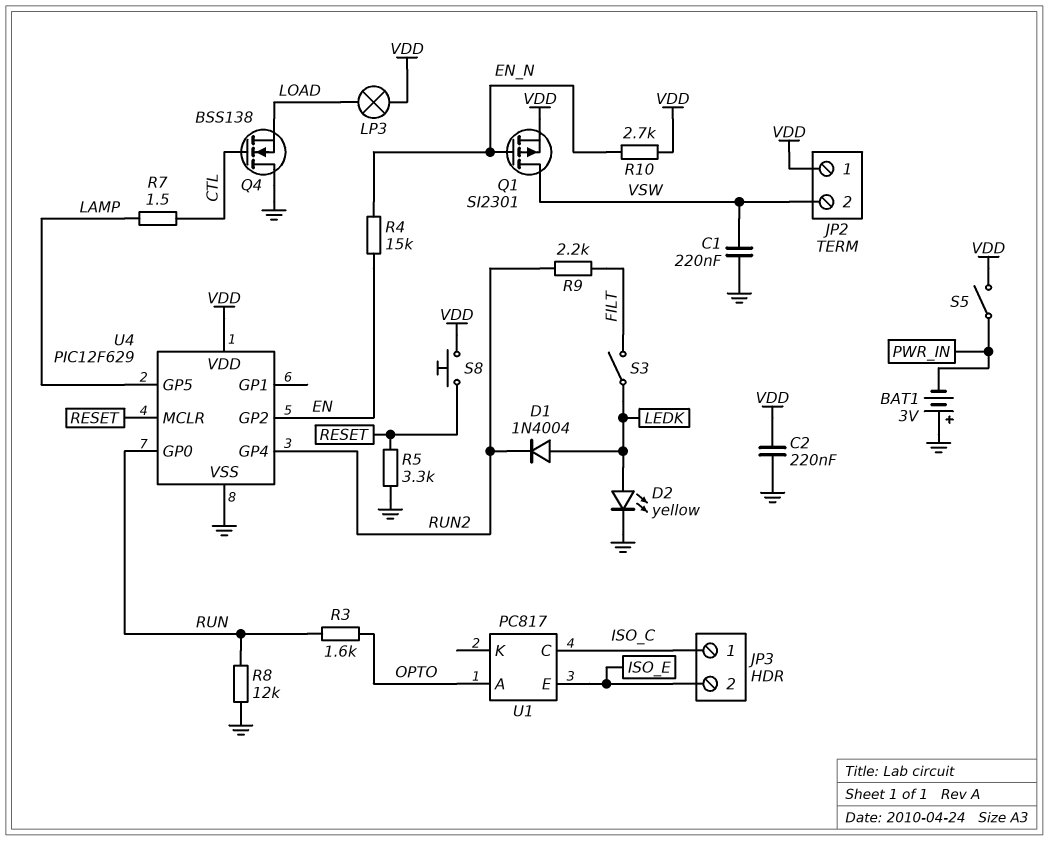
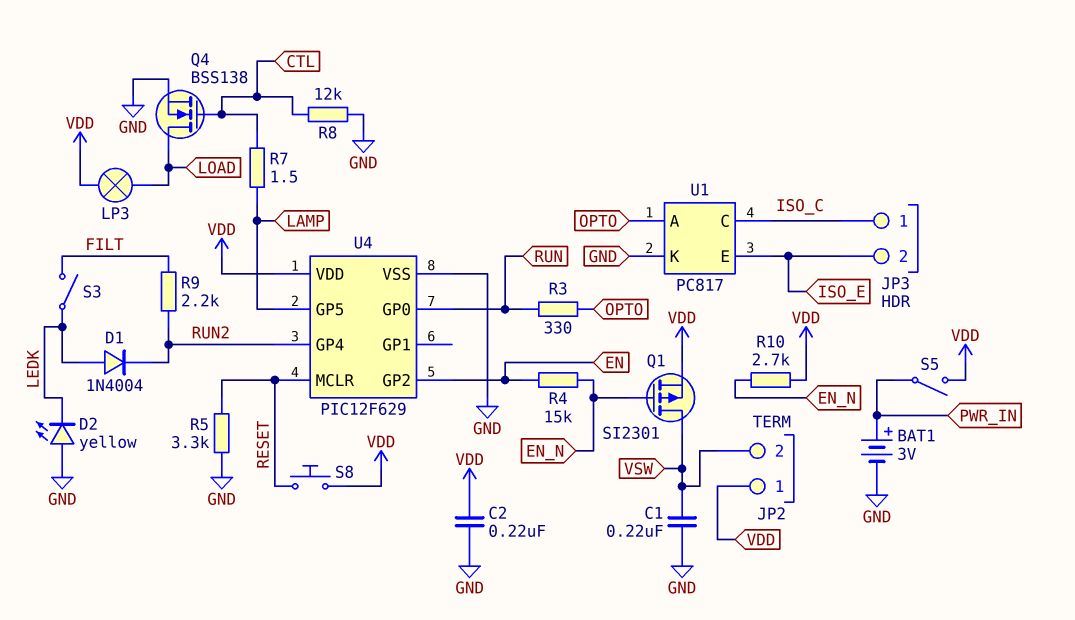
BAT1: 3V (plus GND, minus PWR_IN) -> 3V (plus PWR_IN, minus GND)
D2: LED yellow (A LEDK, K GND) -> LED yellow (A GND, K LEDK)
Q4: NMOS BSS138 (G CTL, D GND, S LOAD) -> NMOS BSS138 (G CTL, D LOAD, S GND)
R3: 1.6k (OPTO, RUN) -> 330 (OPTO, RUN)
R8: 12k (GND, RUN) -> 12k (CTL, GND)
U1 pin K: none -> GND

